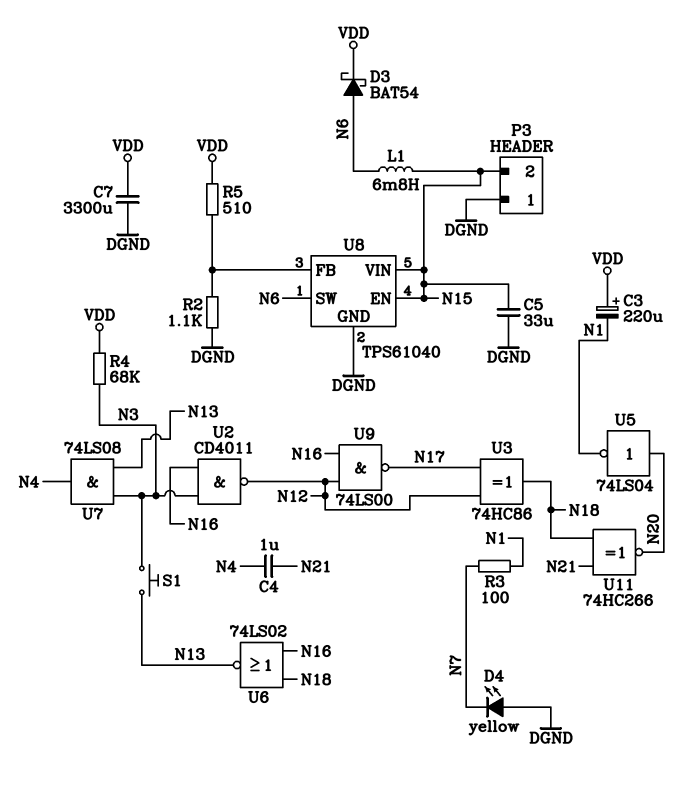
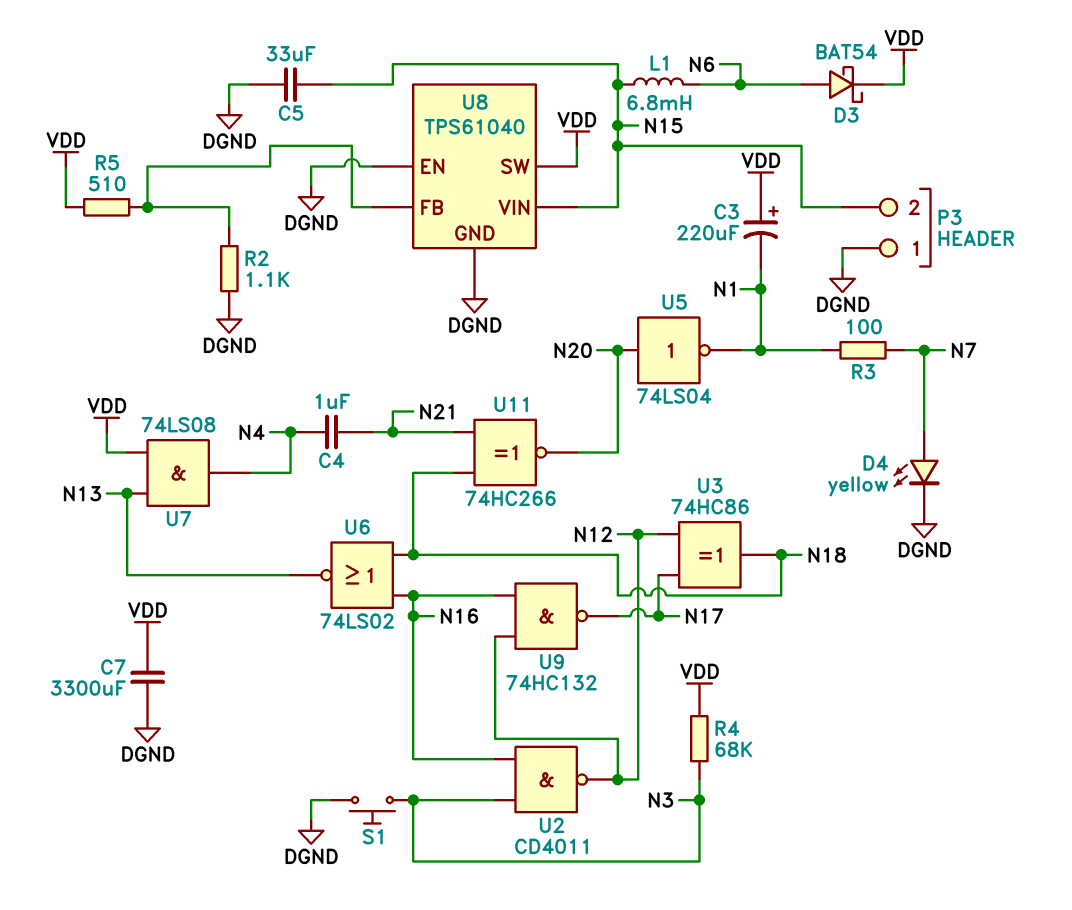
D4: LED yellow (A DGND, K N7) -> LED yellow (A N7, K DGND)
S1: button (N3, N13) -> button (DGND, N3)
U7: AND 74LS08 (in N3, in N13, out N4) -> AND 74LS08 (in N13, in VDD, out N4)
U8 pin EN: N15 -> DGND
U8 pin SW: N6 -> VDD
U9: NAND 74LS00 (in N12, in N16, out N17) -> NAND 74HC132 (in N12, in N16, out N17)

